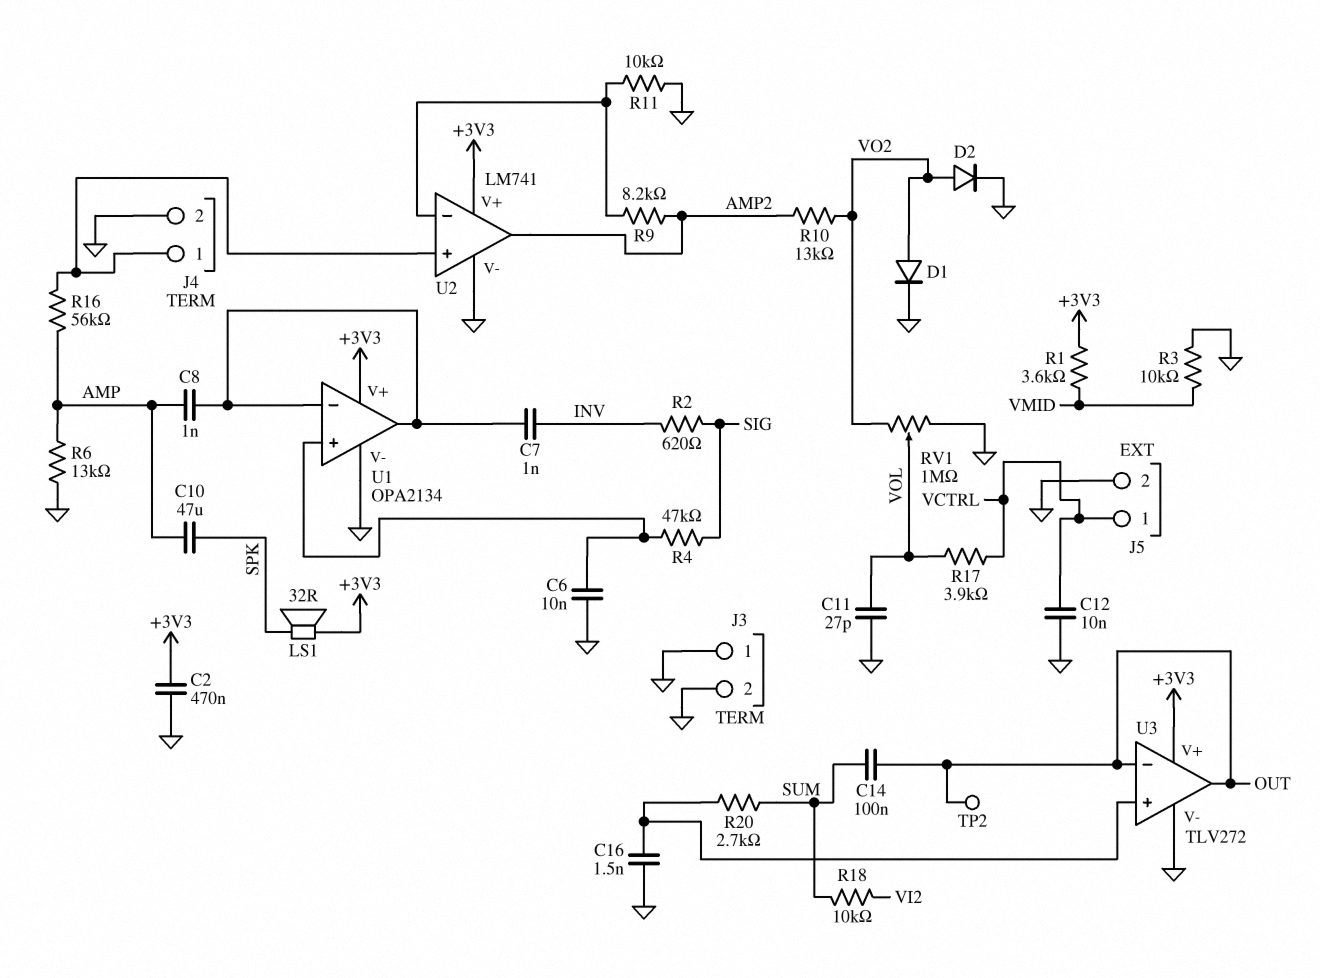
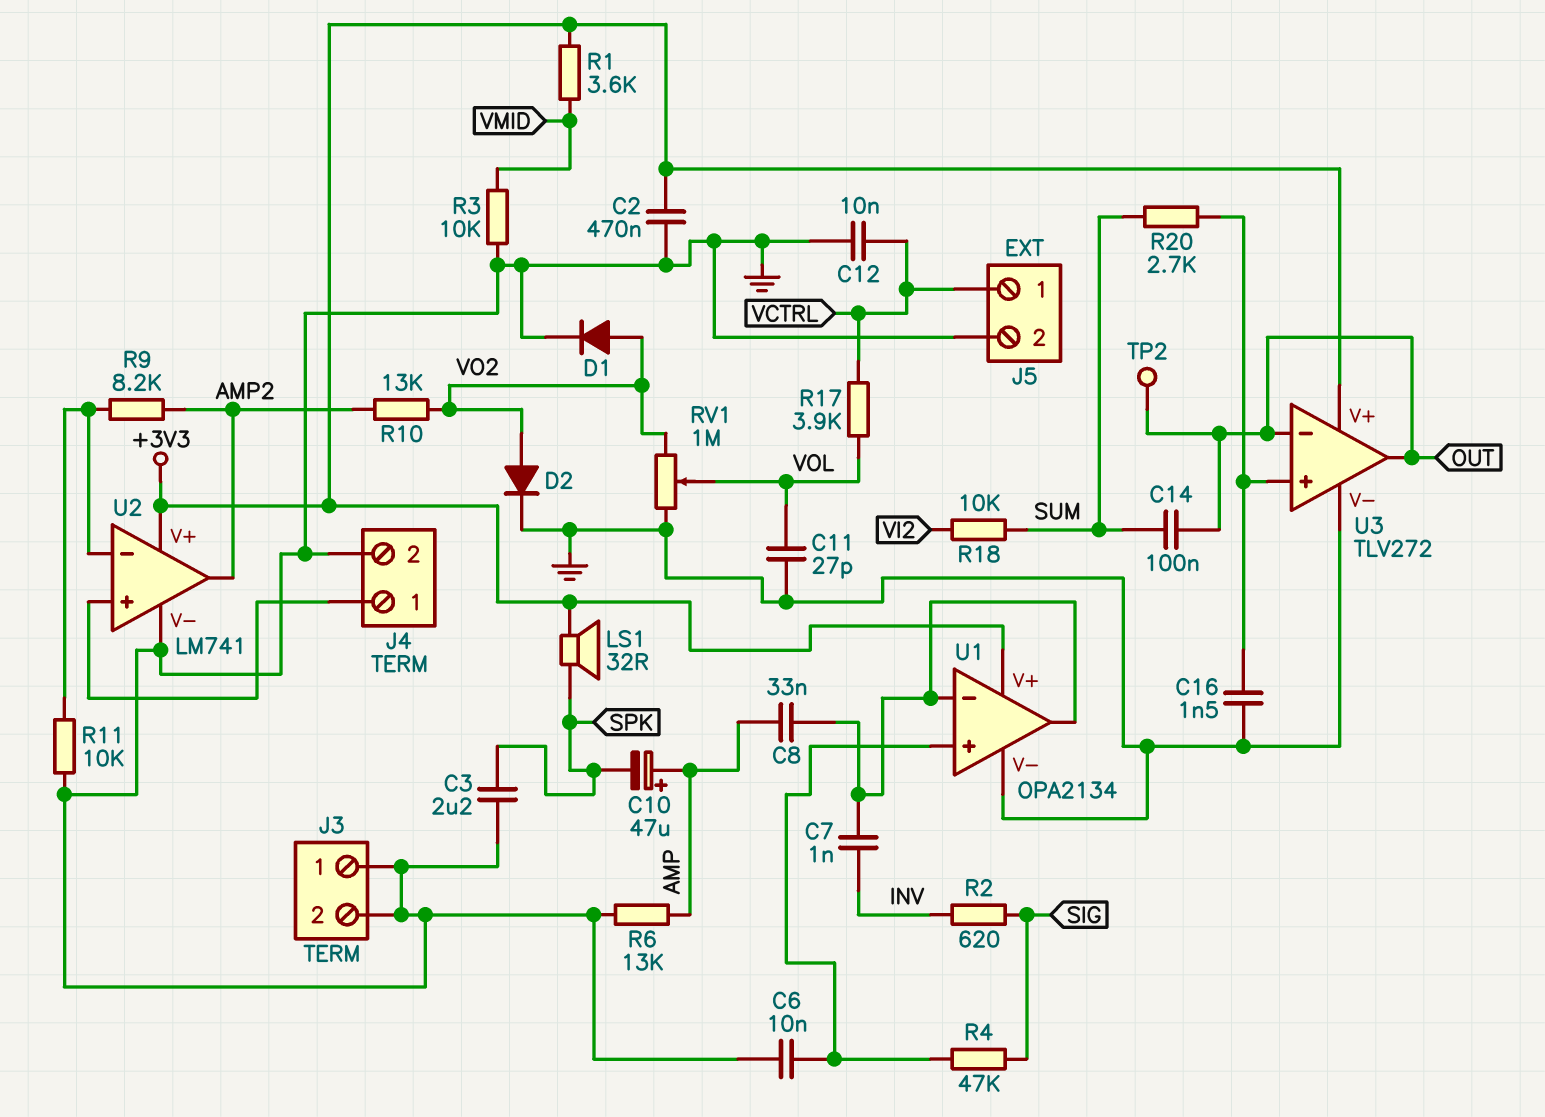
C3: none -> 2.2uF (GND, SPK)
C8: 1nF (AMP, U1/in-) -> 33nF (AMP, U1/in-)
C10: 47uF (AMP, SPK) -> 47uF (plus AMP, minus SPK)
R16: 56k (AMP, J4/1) -> none

